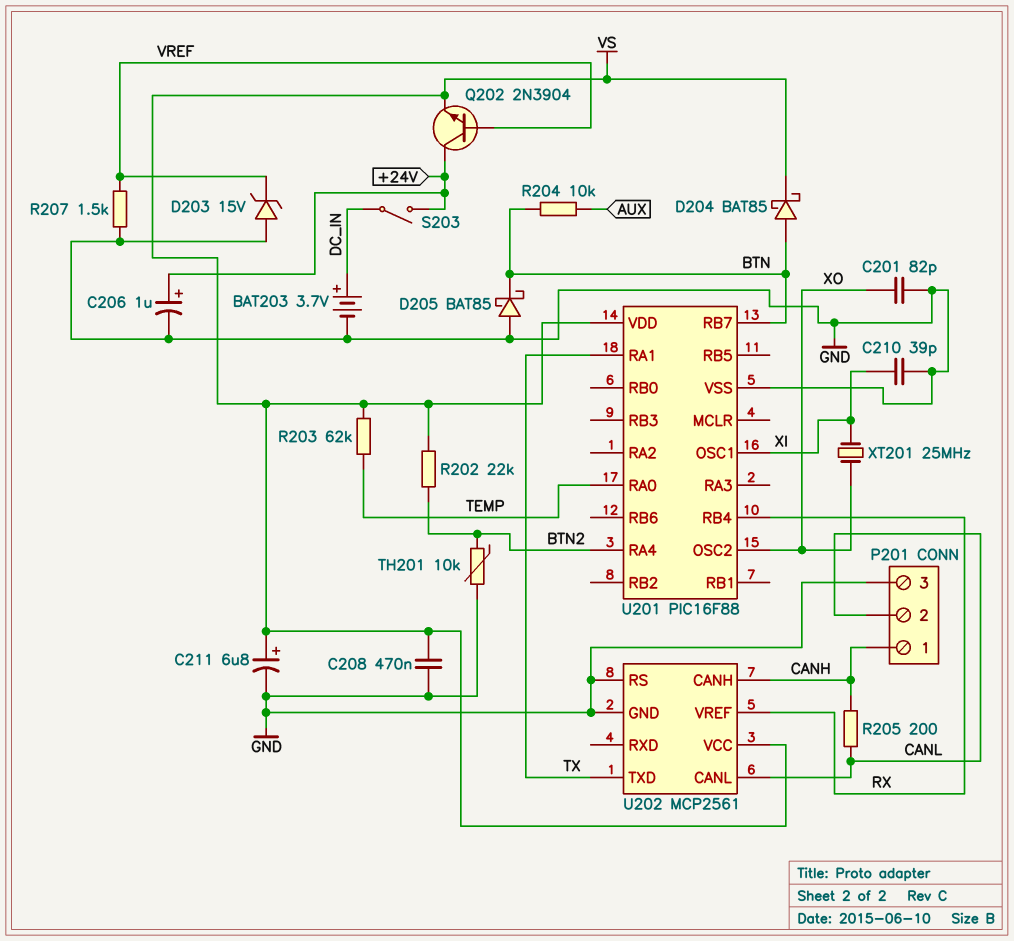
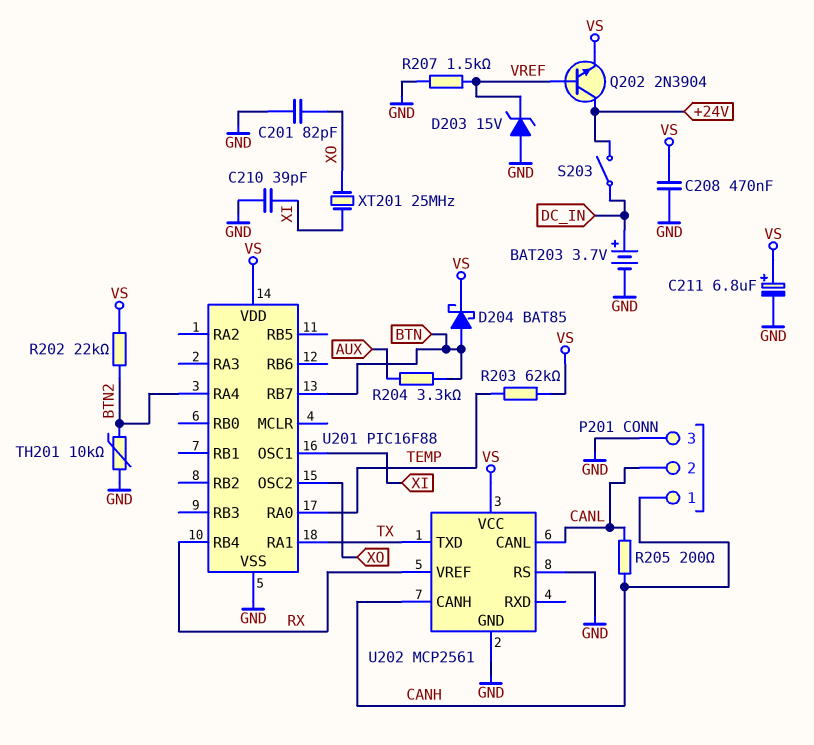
C206: 1uF (plus +24V, minus GND) -> none
D205: schottky BAT85 (A GND, K BTN) -> none
R204: 10k (AUX, BTN) -> 3.3k (AUX, BTN)

